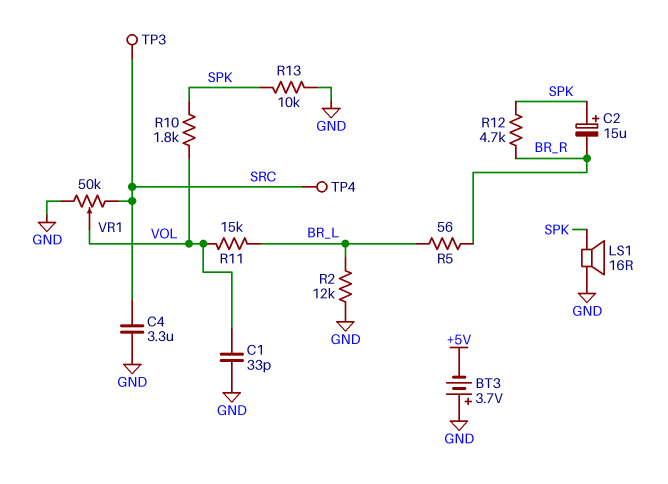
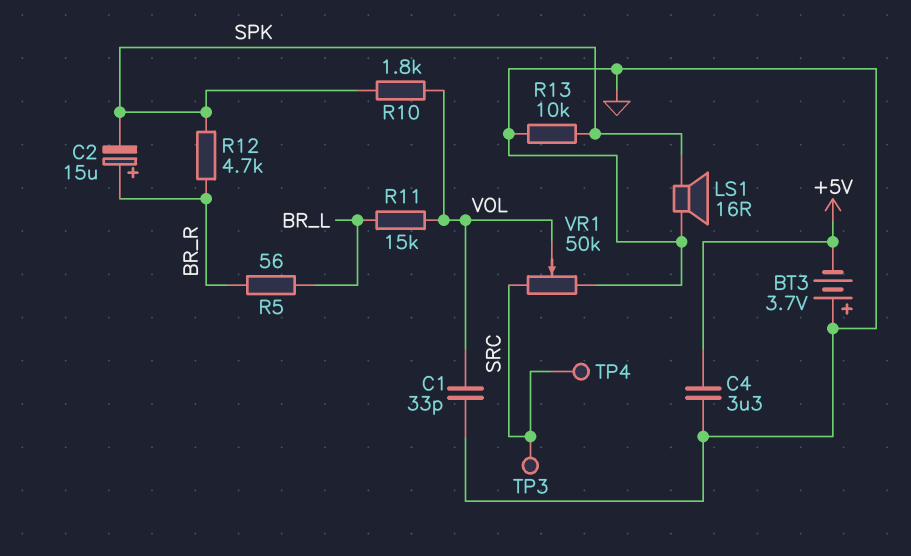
C2: 15uF (plus SPK, minus BR_R) -> 15uF (plus BR_R, minus SPK)
C4: 3.3uF (GND, SRC) -> 3.3uF (+5V, GND)
R2: 12k (BR_L, GND) -> none

